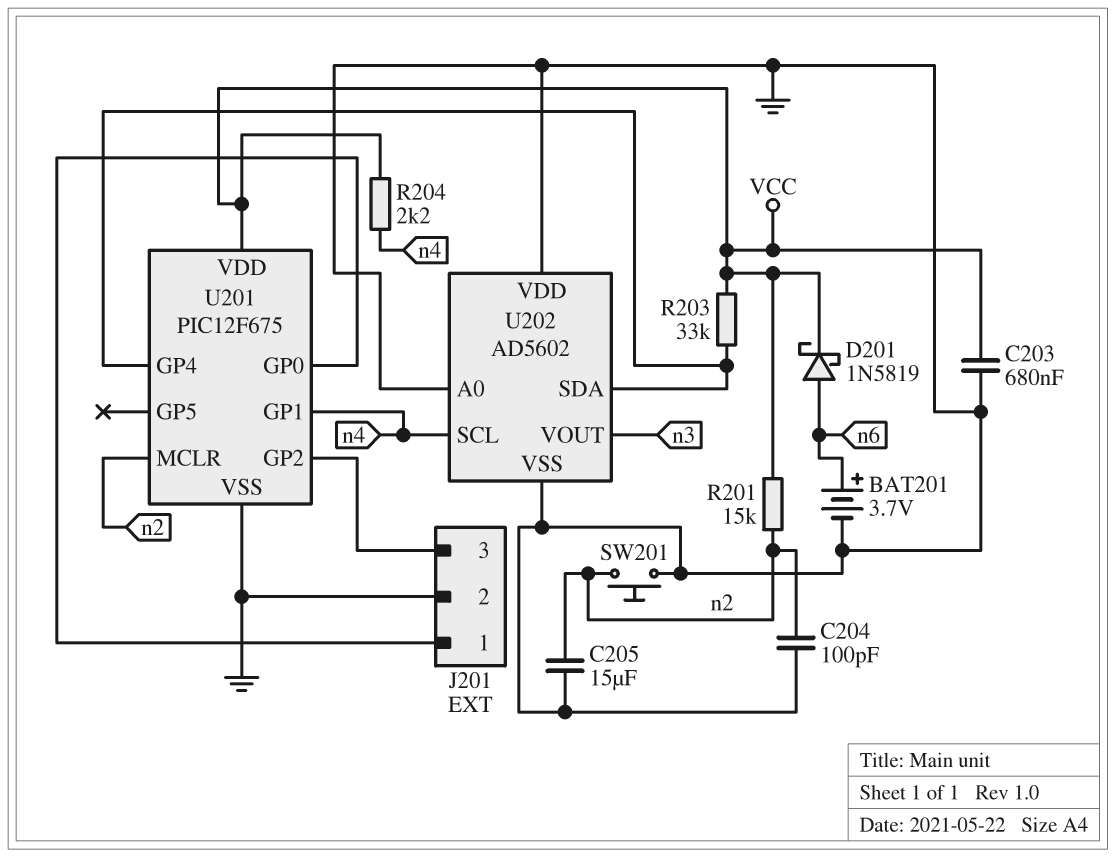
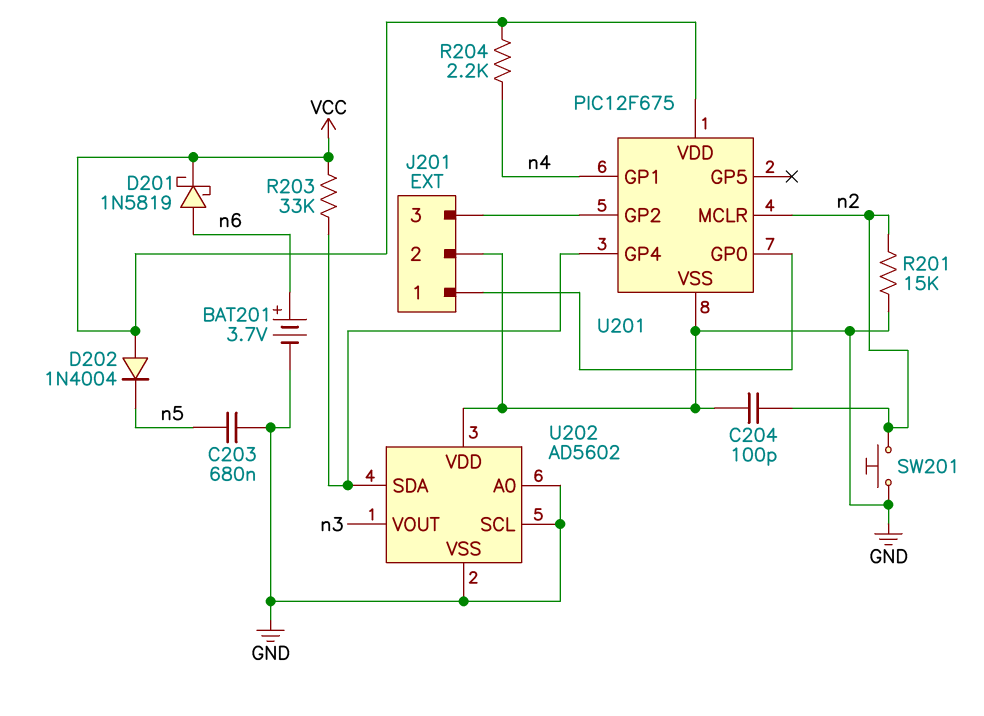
C203: 680nF (GND, VCC) -> 680nF (GND, n5)
C205: 15uF (GND, n2) -> none
D202: none -> diode 1N4004 (A VCC, K n5)
R201: 15k (VCC, n2) -> 15k (GND, n2)
U202 pin SCL: n4 -> GND

